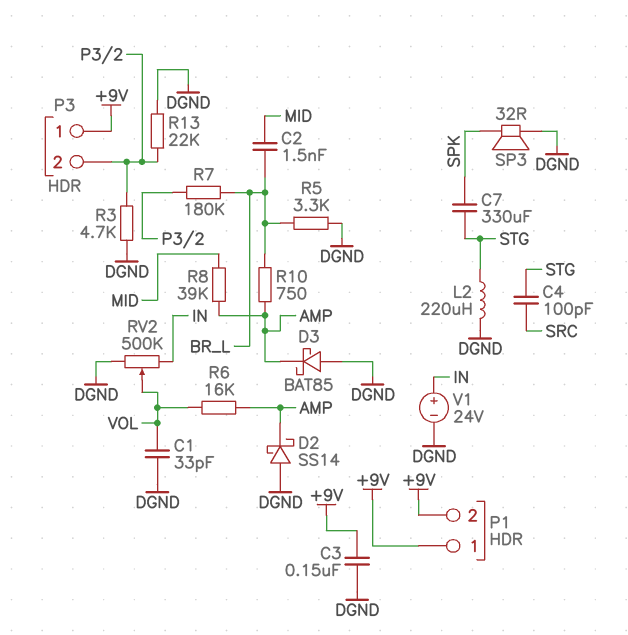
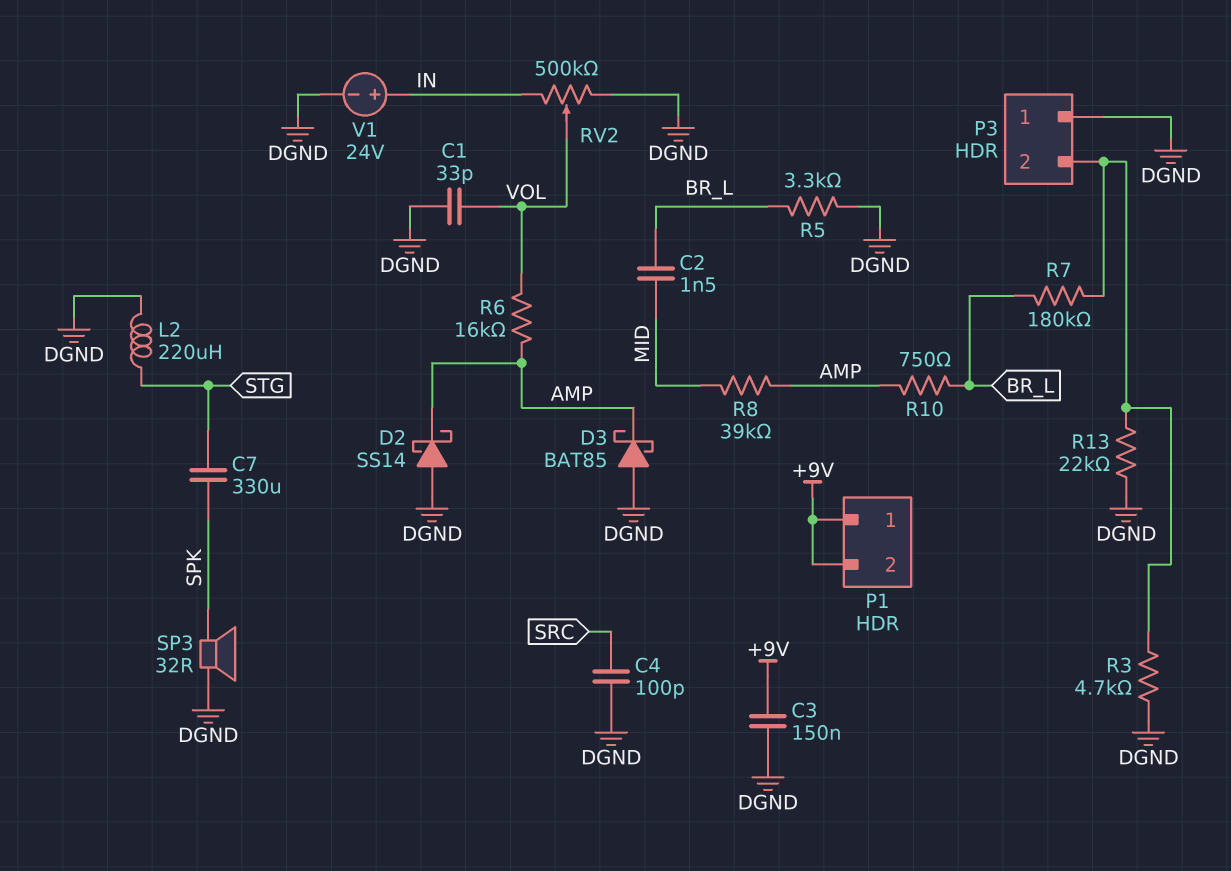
C4: 100pF (SRC, STG) -> 100pF (DGND, SRC)
P3 pin 1: +9V -> DGND

